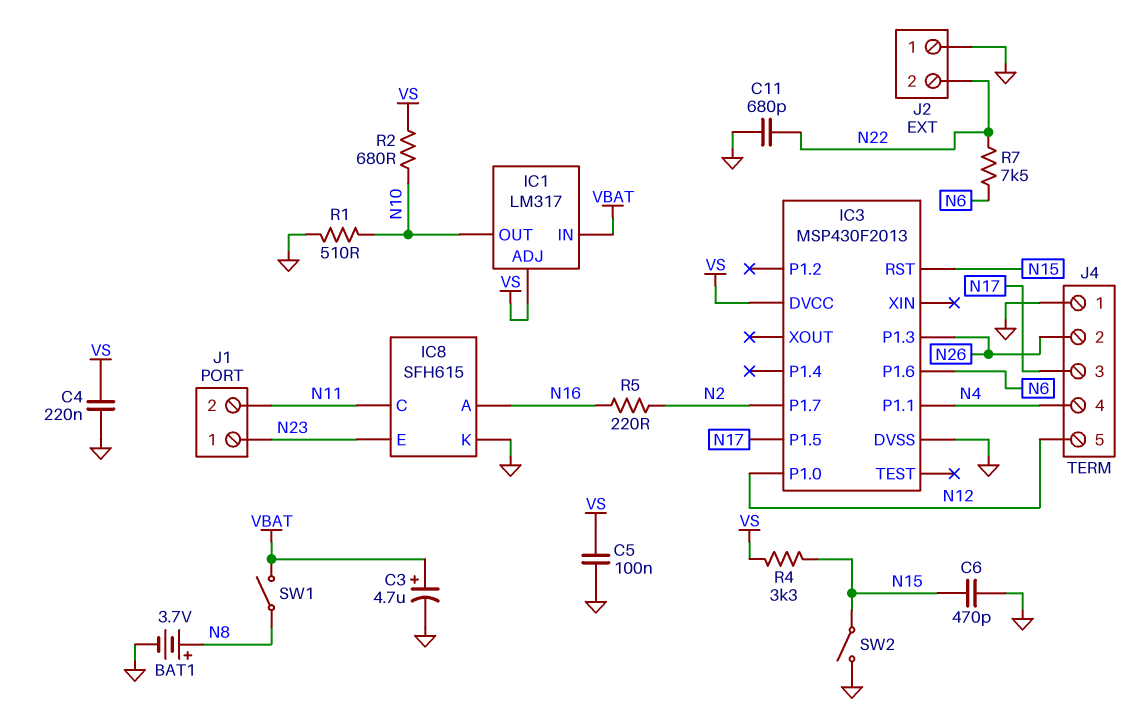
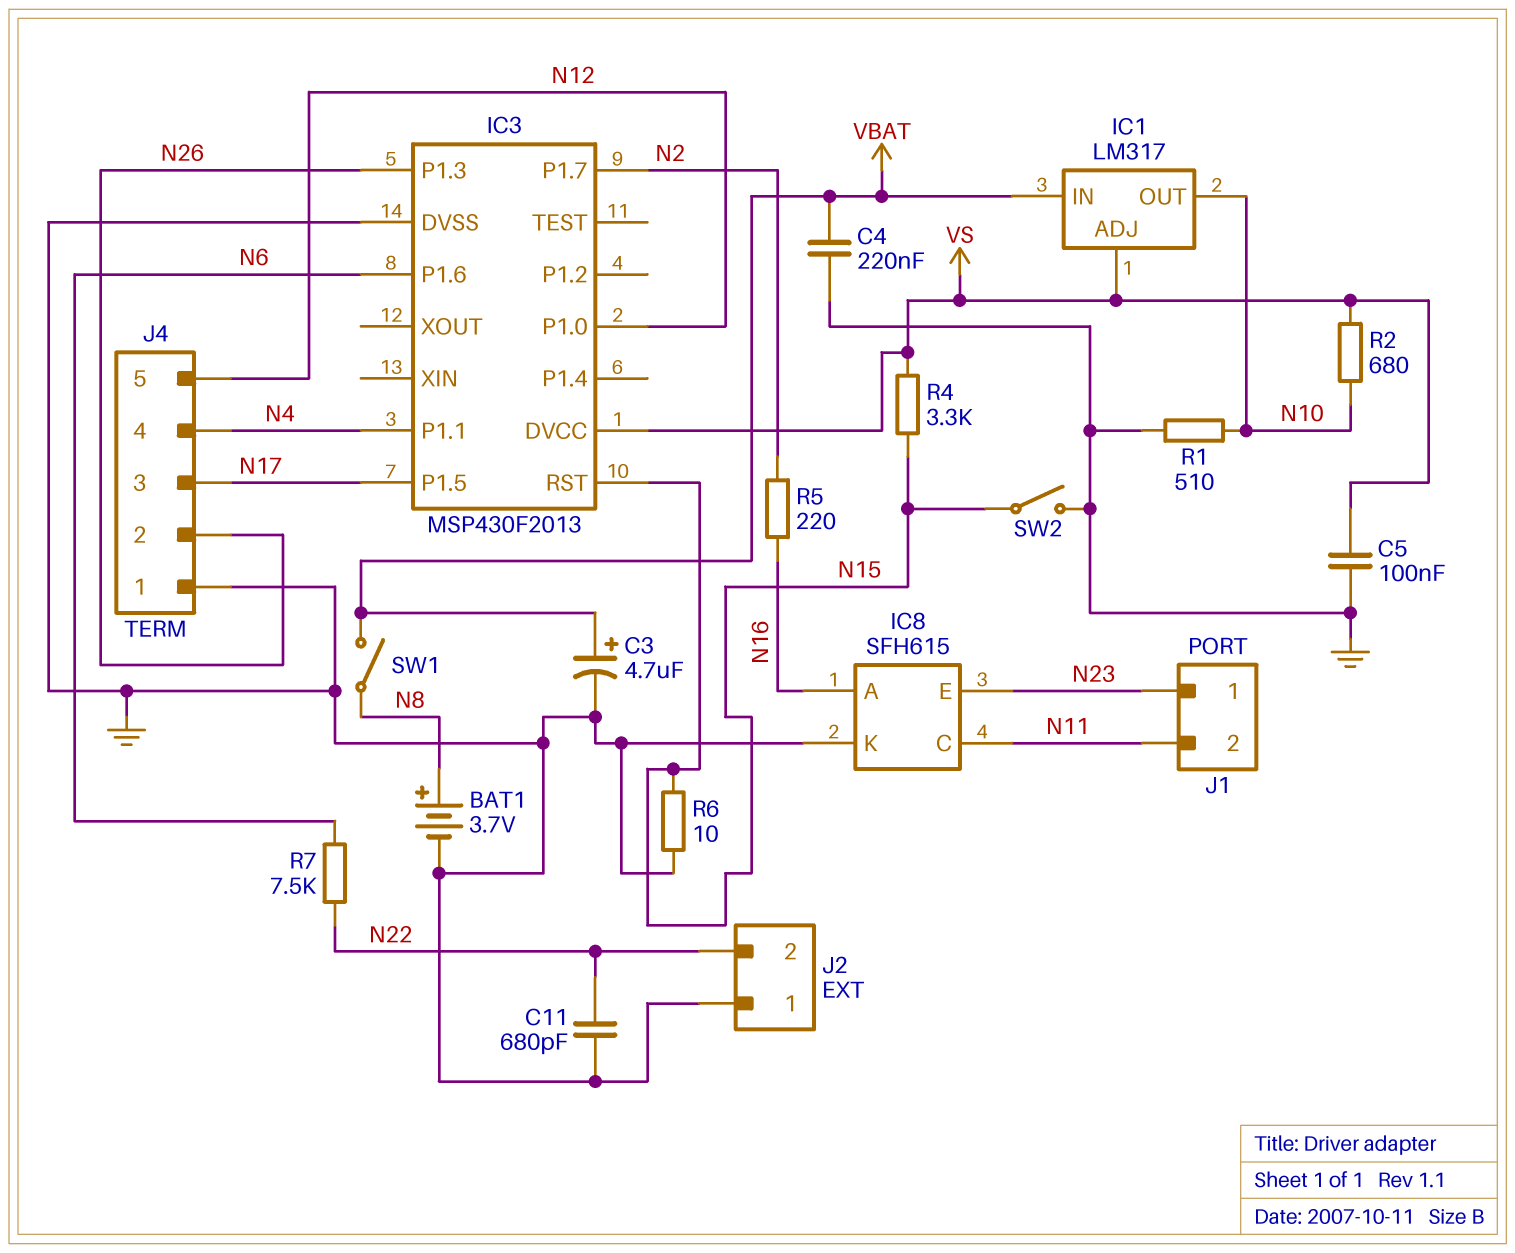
C4: 220nF (GND, VS) -> 220nF (GND, VBAT)
C6: 470pF (GND, N15) -> none
R6: none -> 10 (GND, N15)

